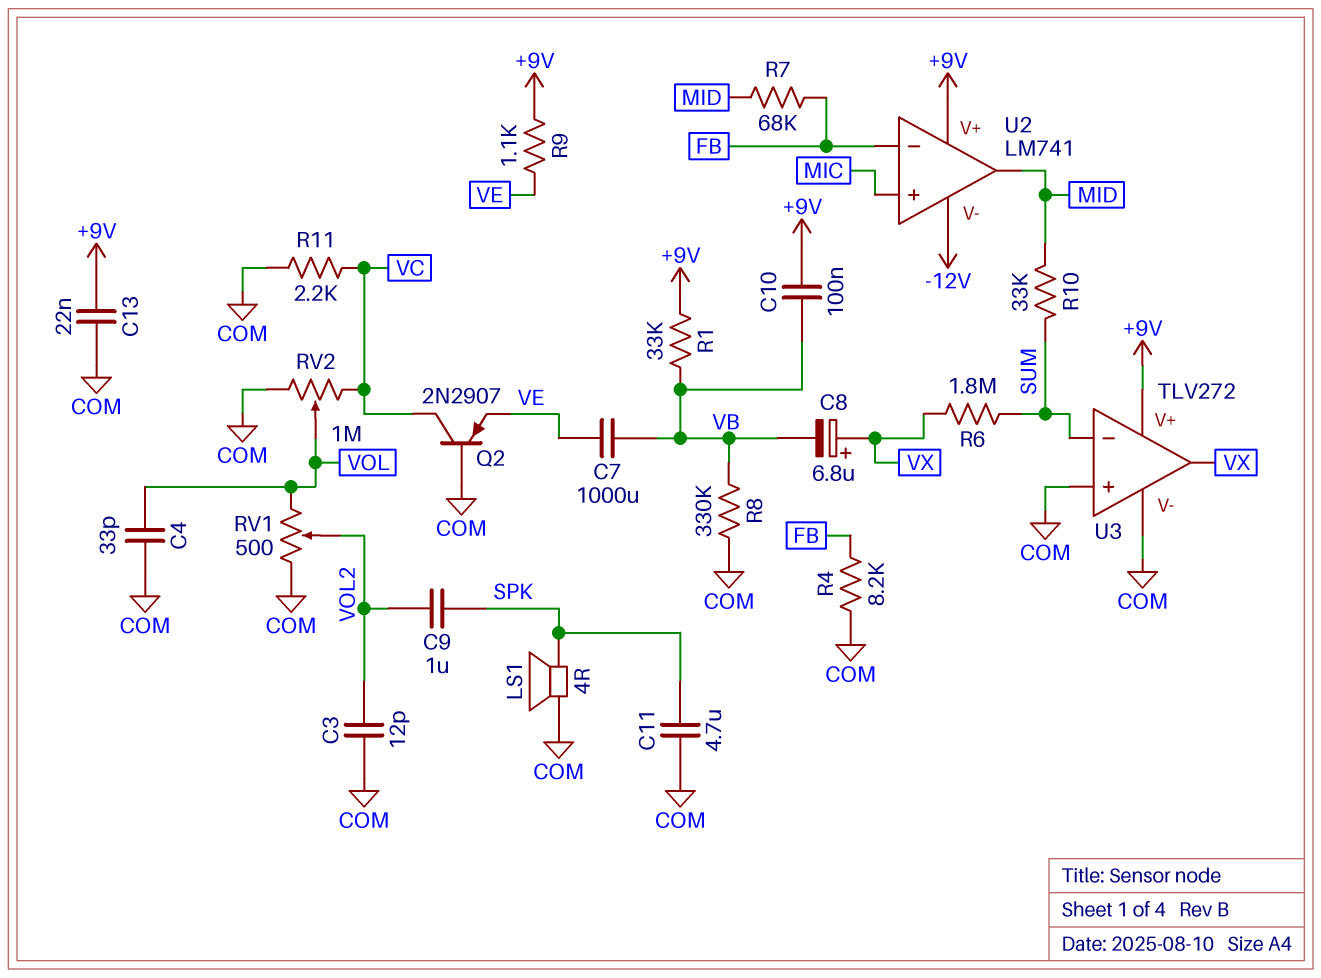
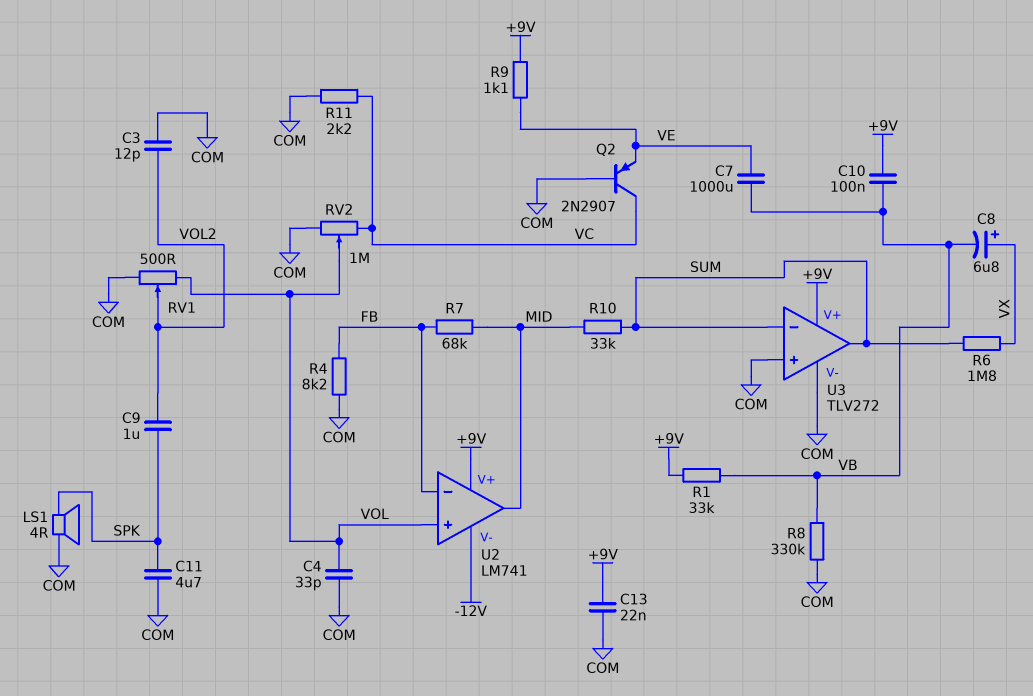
U2 pin in+: MIC -> VOL
U3 pin out: VX -> SUM

